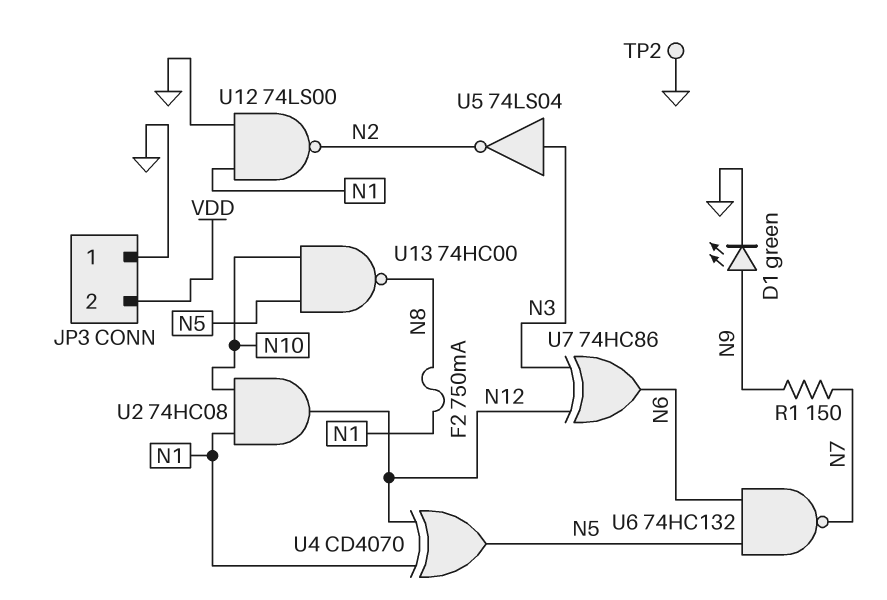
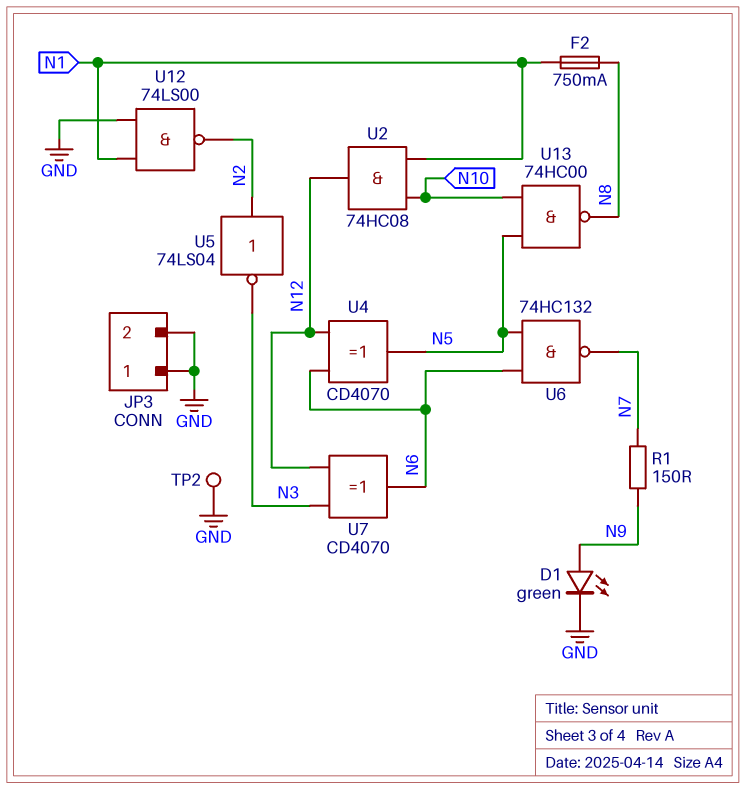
JP3 pin 2: VDD -> GND
U4: XOR CD4070 (in N1, in N12, out N5) -> XOR CD4070 (in N6, in N12, out N5)
U5: NOT 74LS04 (in N3, out N2) -> NOT 74LS04 (in N2, out N3)
U7: XOR 74HC86 (in N3, in N12, out N6) -> XOR CD4070 (in N3, in N12, out N6)

